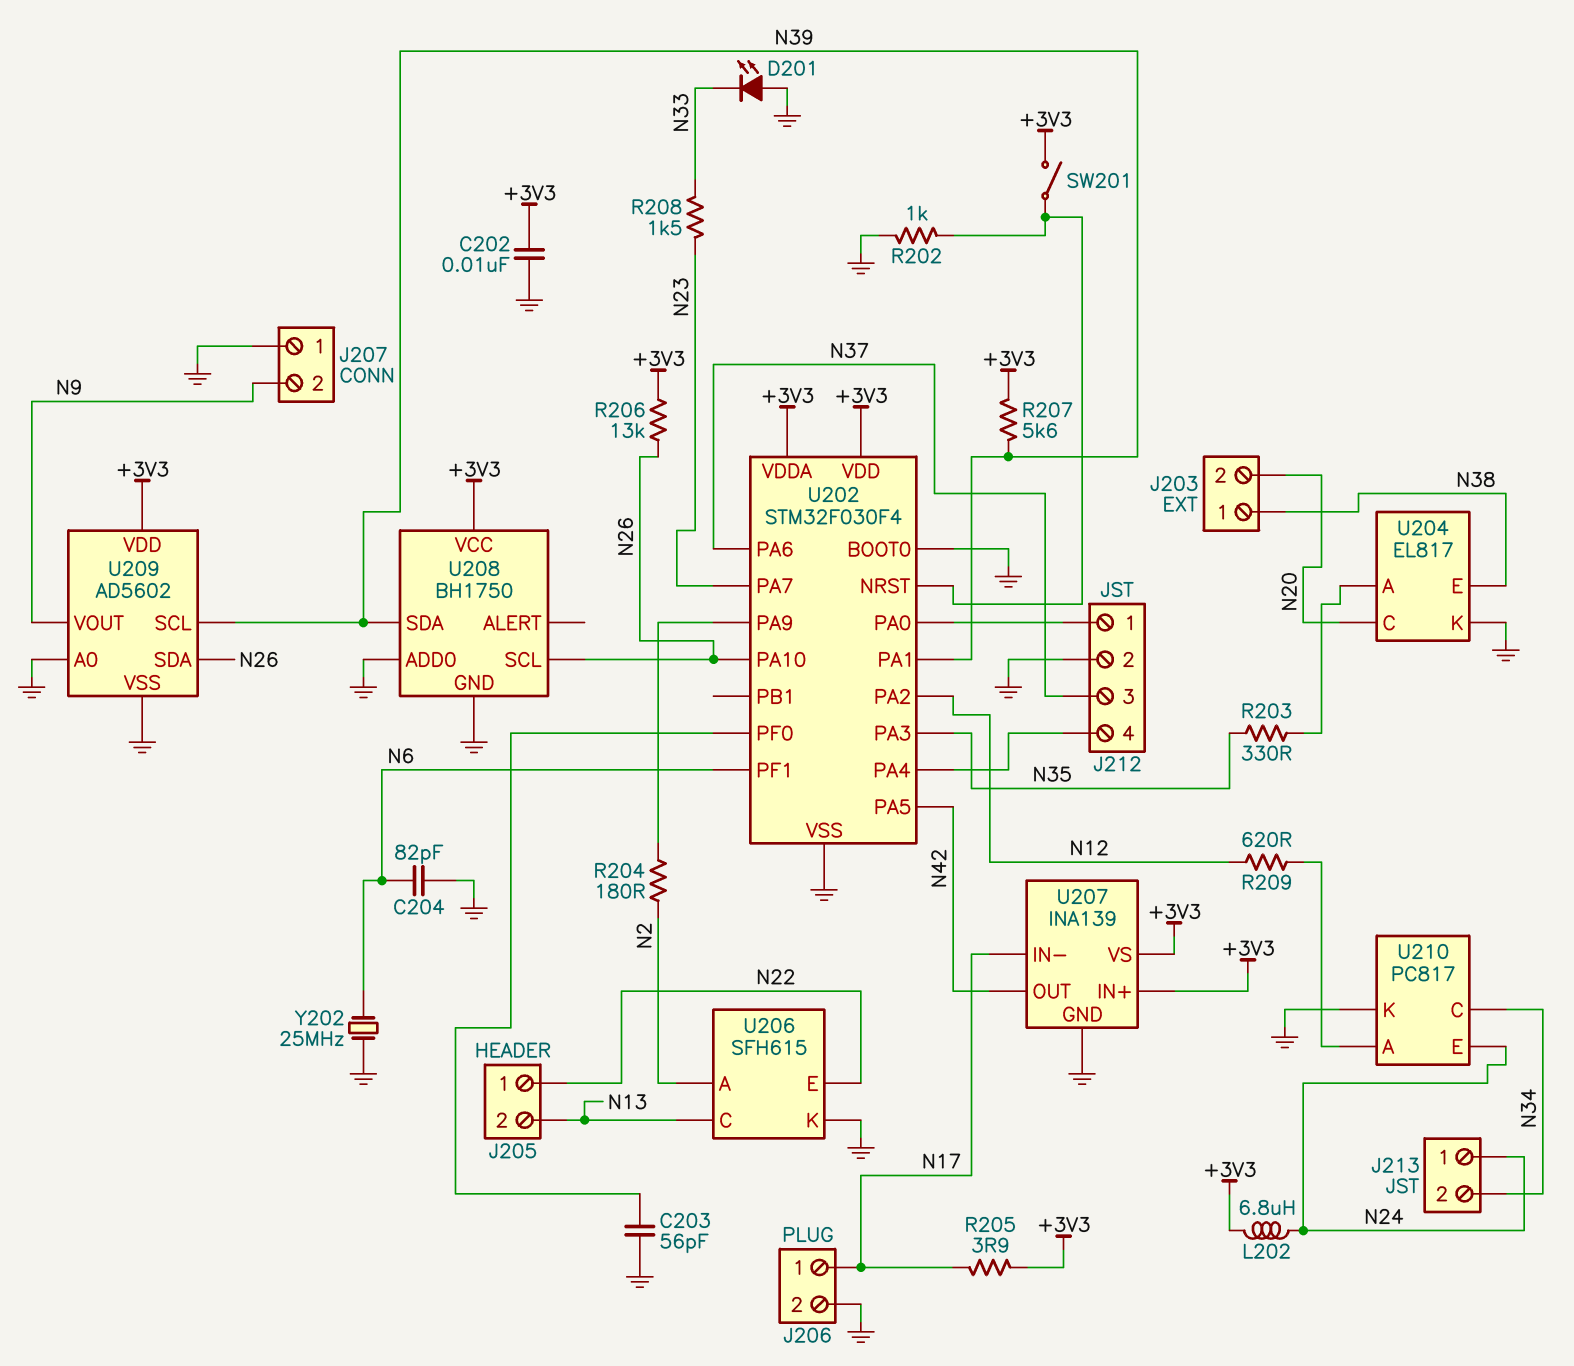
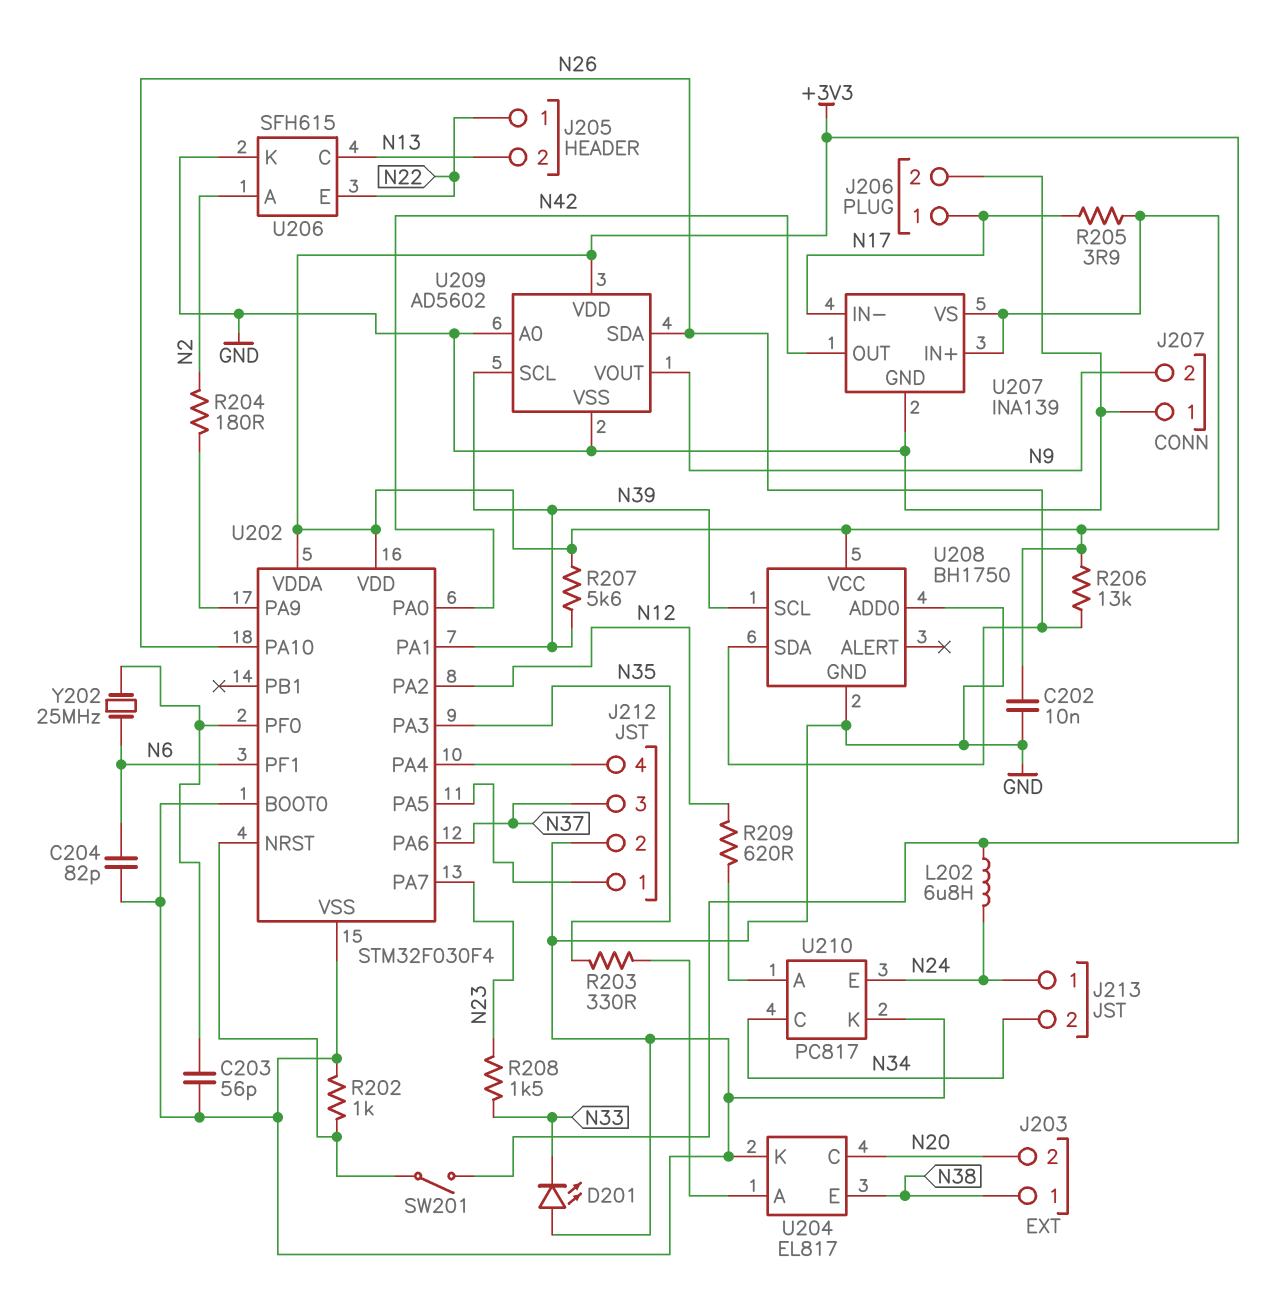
U202 pin PA0: J212/1 -> N42
U202 pin PA5: N42 -> J212/1
U208 pin SCL: N26 -> N39
U208 pin SDA: N39 -> N26
Y202: 25MHz (GND, N6) -> 25MHz (N6, U202/PF0)

